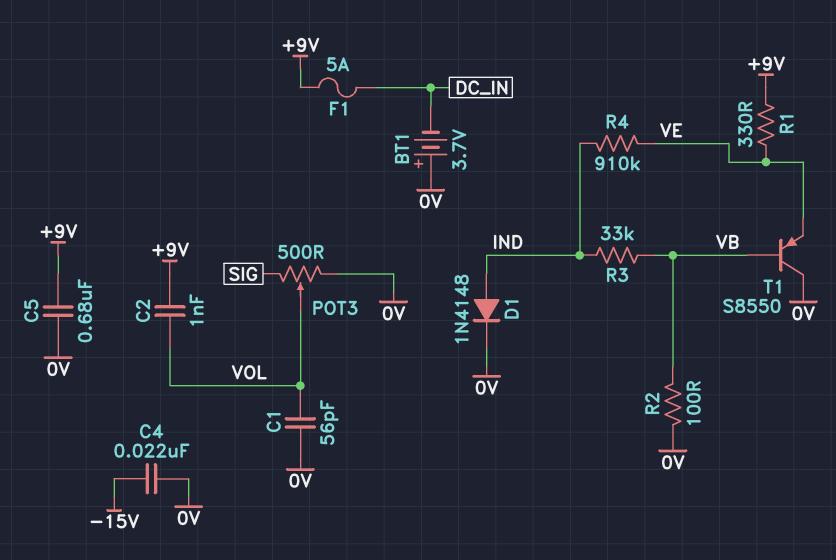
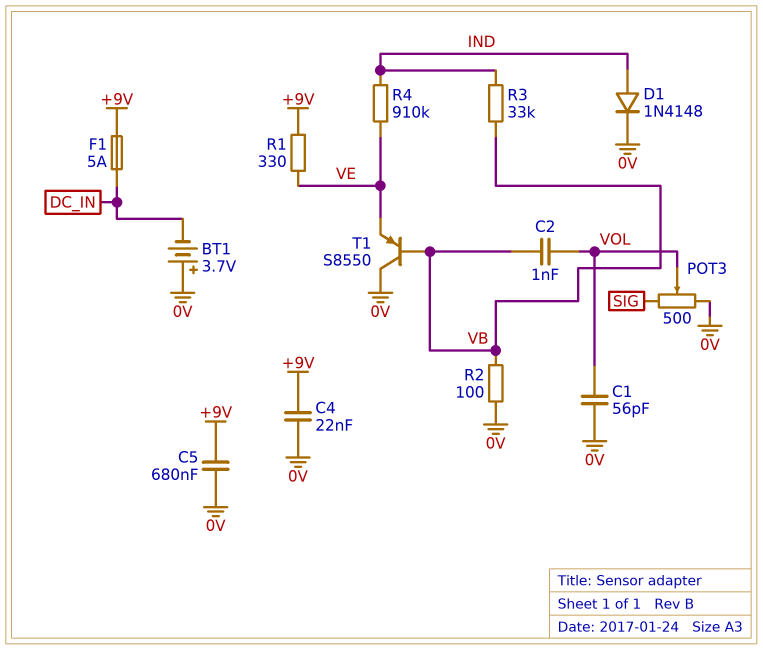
C2: 1nF (+9V, VOL) -> 1nF (VB, VOL)
C4: 22nF (-15V, 0V) -> 22nF (+9V, 0V)

